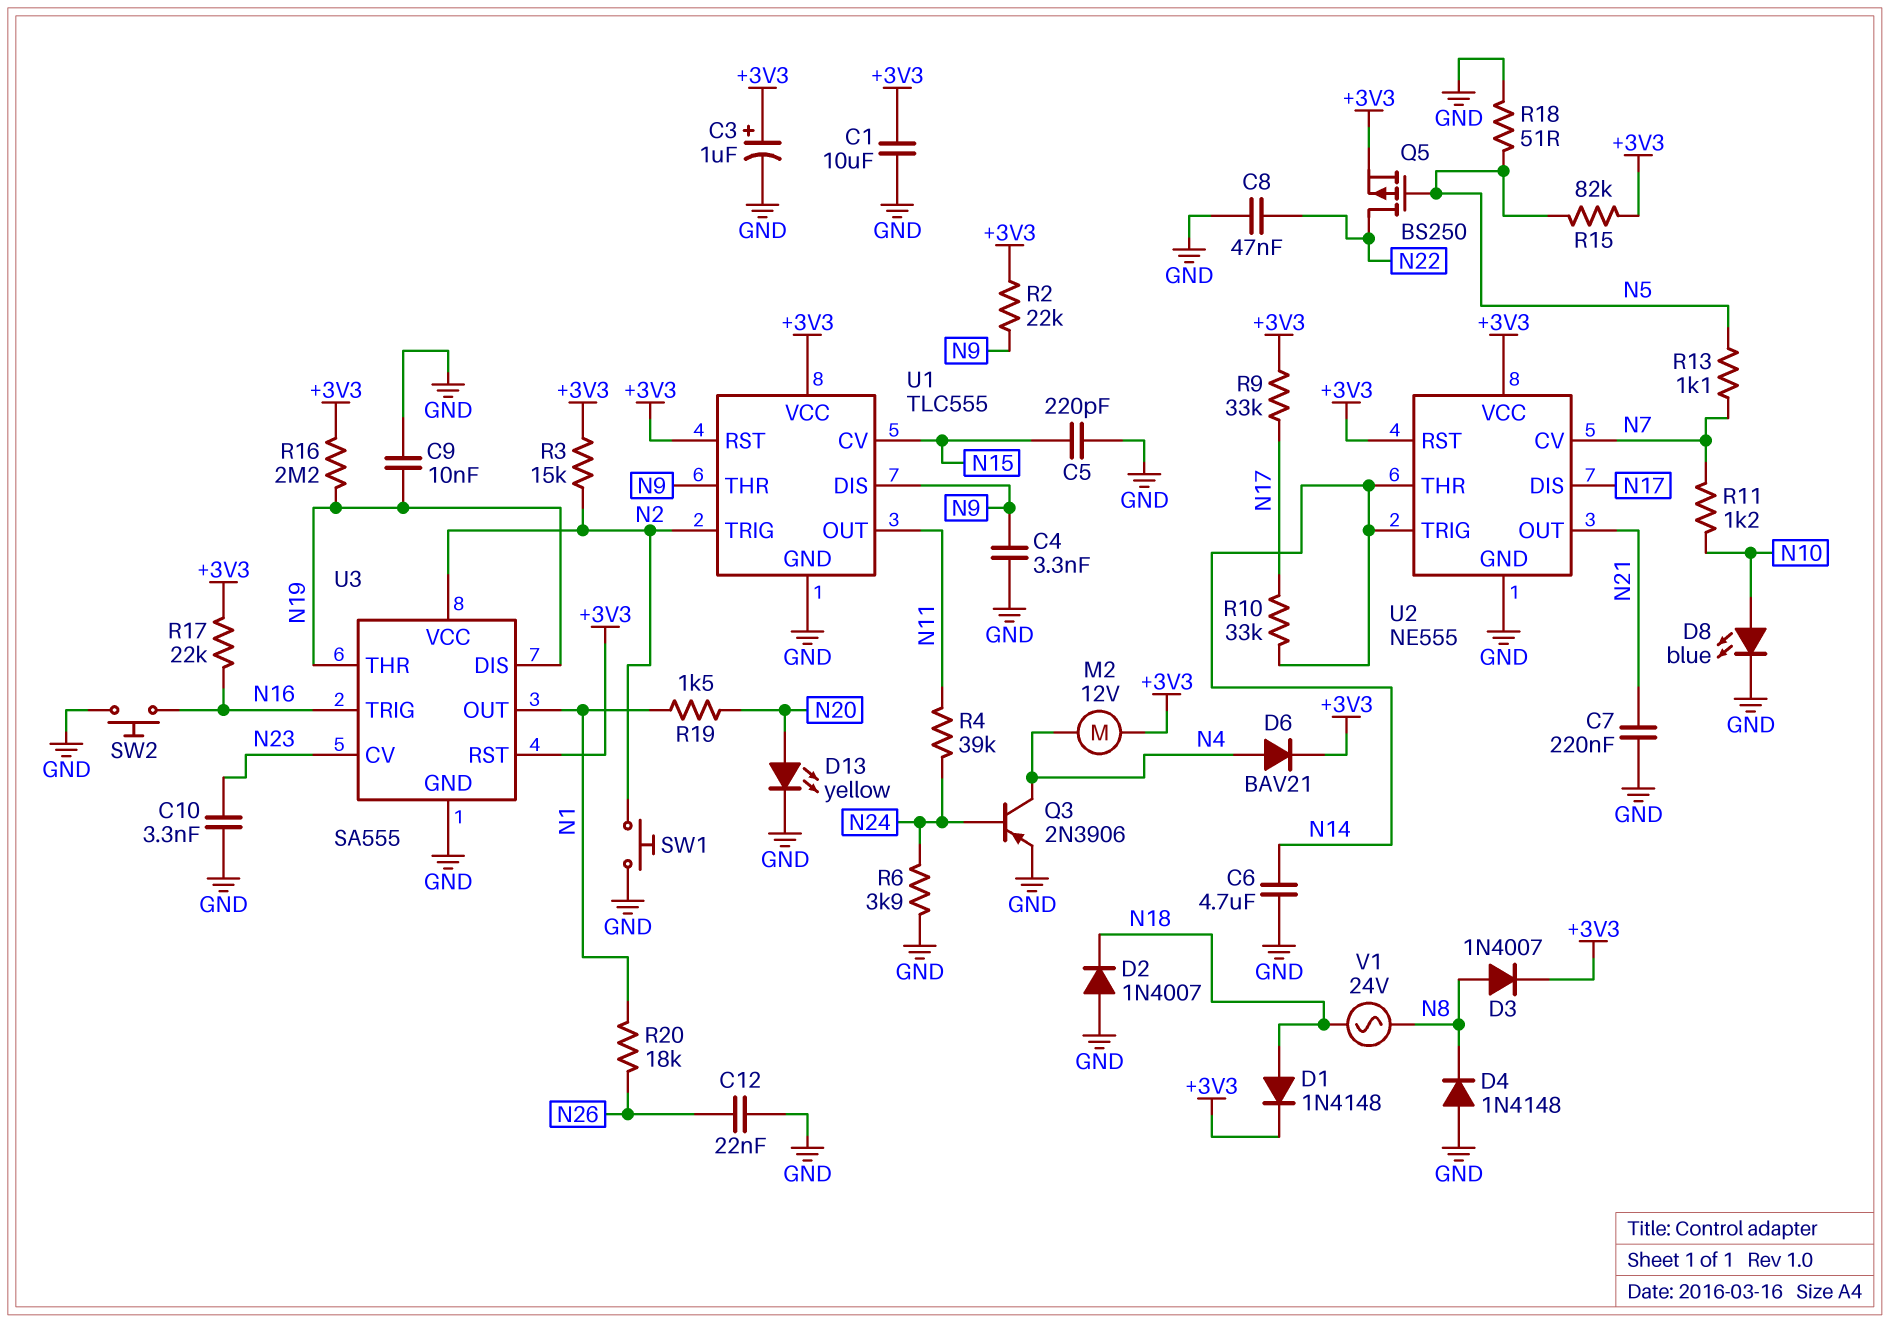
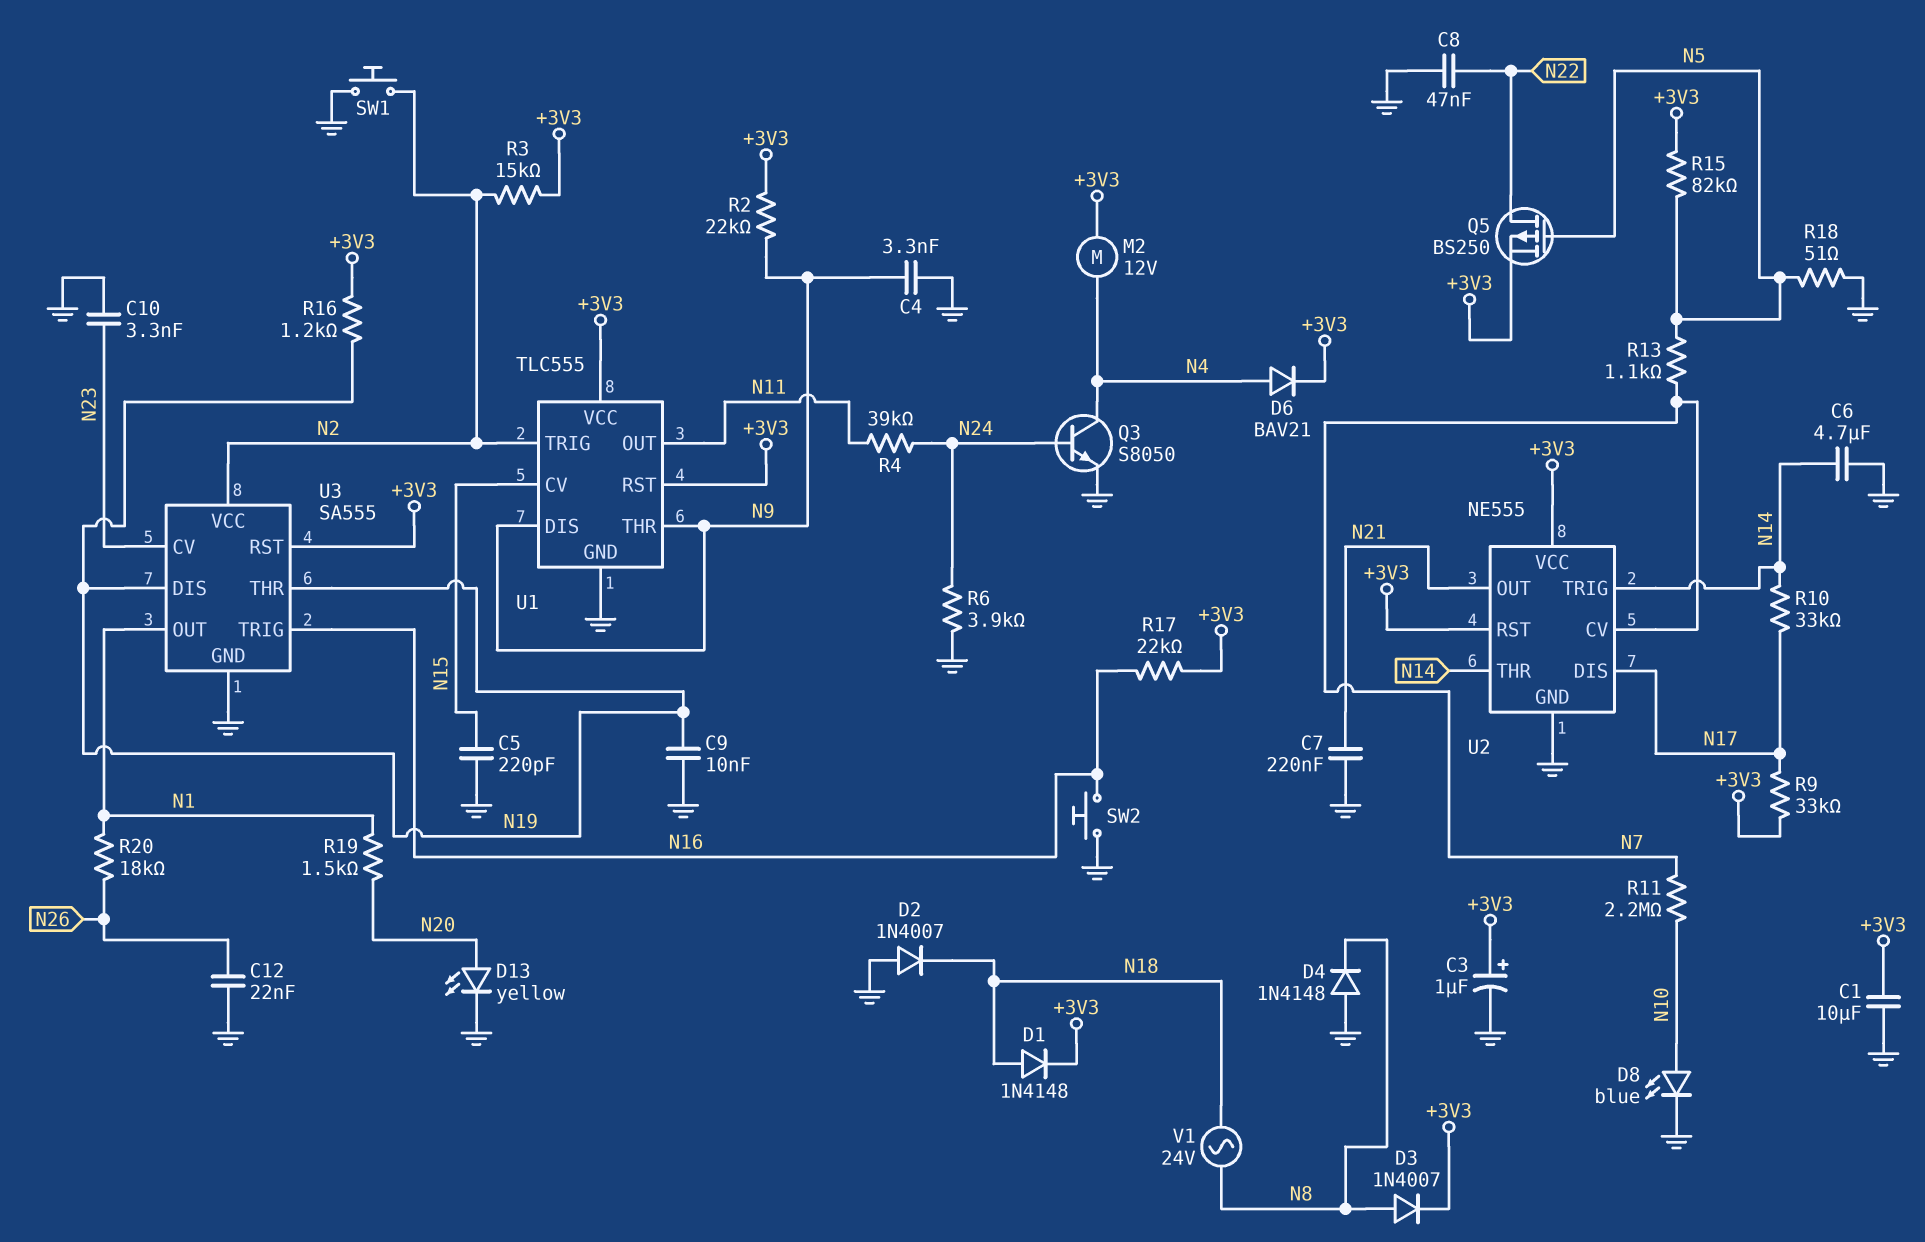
Q3: PNP 2N3906 (B N24, C N4, E GND) -> NPN S8050 (B N24, C N4, E GND)
R11: 1.2k (N7, N10) -> 2.2M (N7, N10)
R16: 2.2M (+3V3, N19) -> 1.2k (+3V3, N19)

